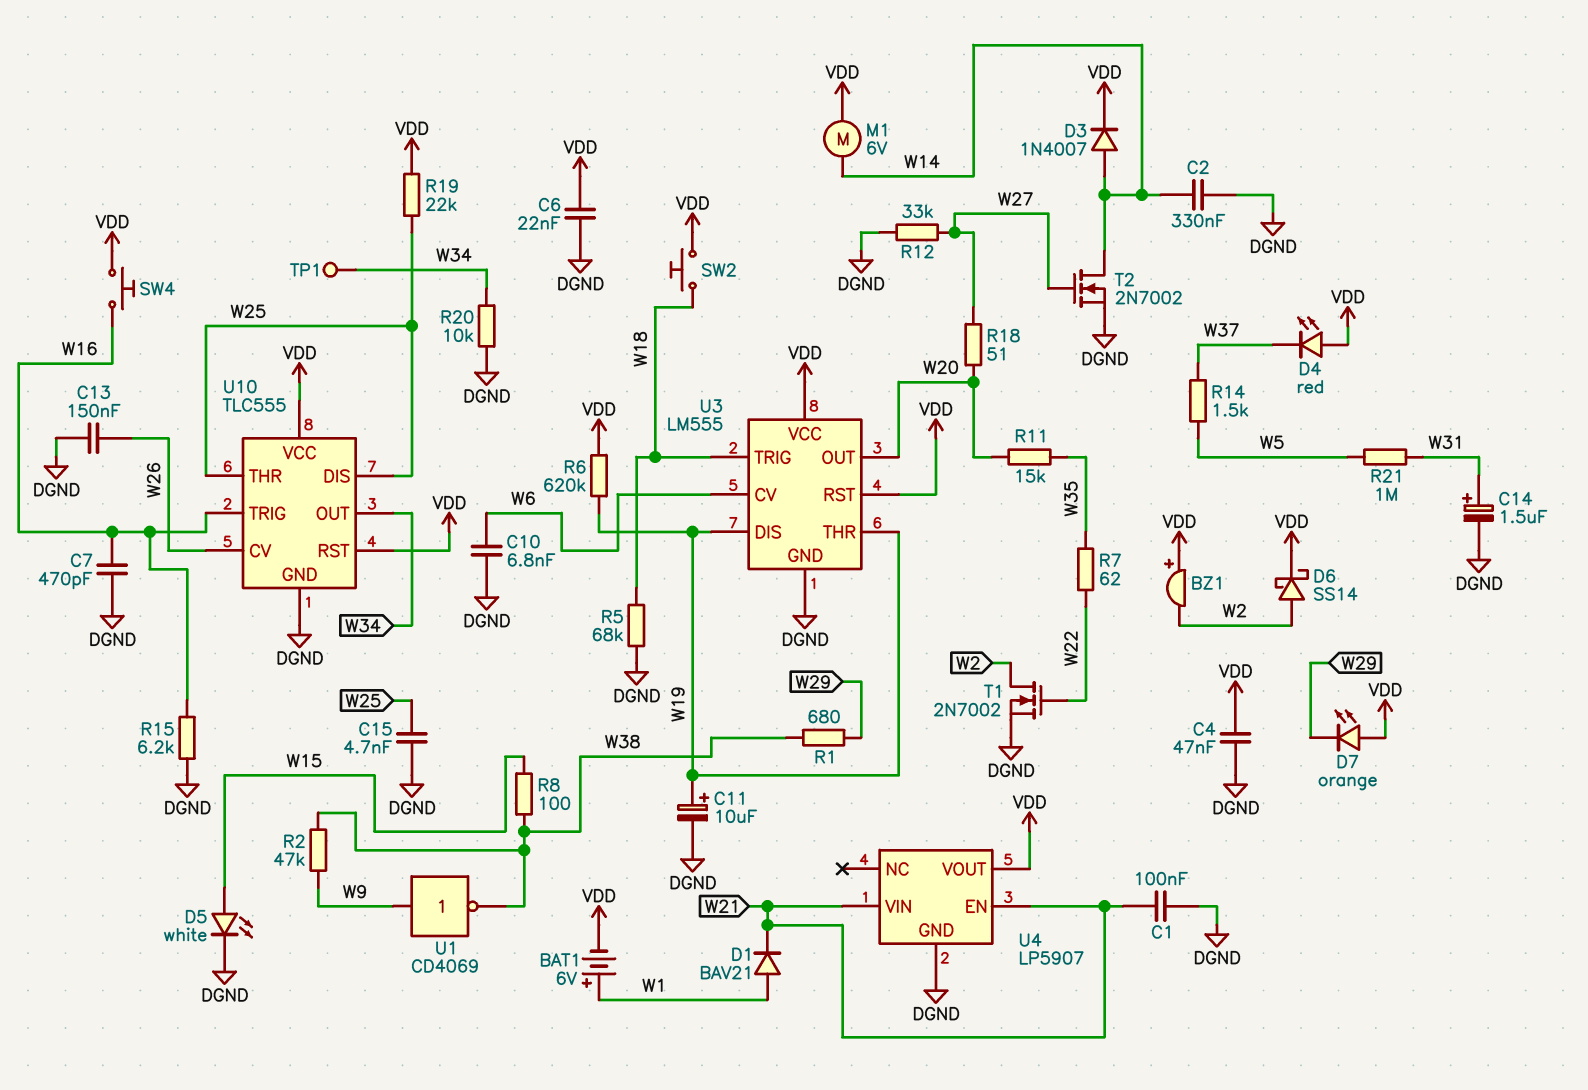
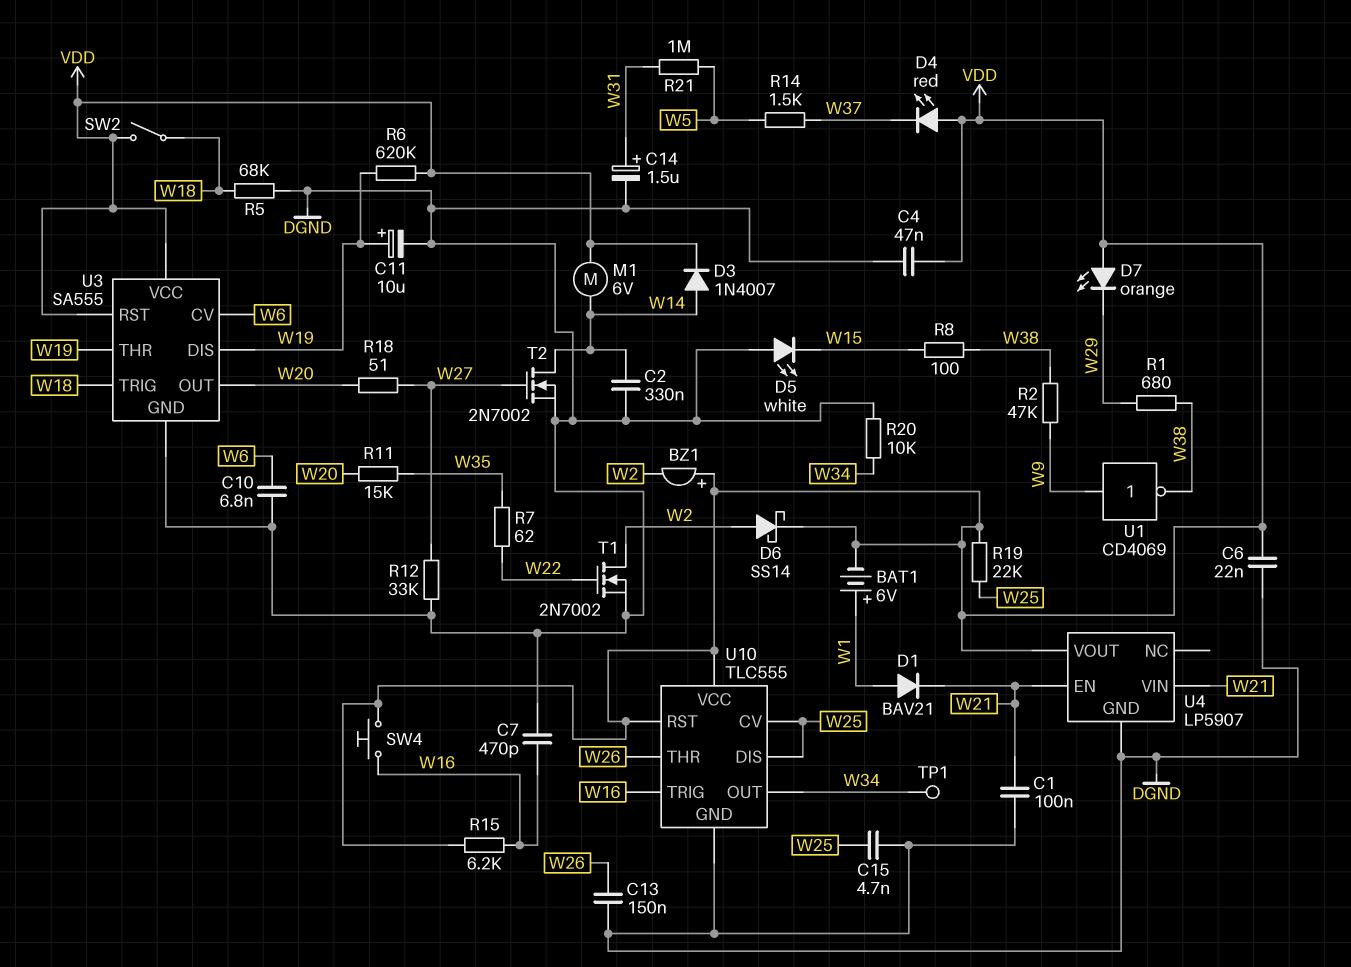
D5: LED white (A W15, K DGND) -> LED white (A DGND, K W15)
R15: 6.2k (DGND, W16) -> 6.2k (VDD, W16)
SW2: button (VDD, W18) -> switch (VDD, W18)
U3: LM555 -> SA555
U10 pin CV: W26 -> W25
U10 pin THR: W25 -> W26

